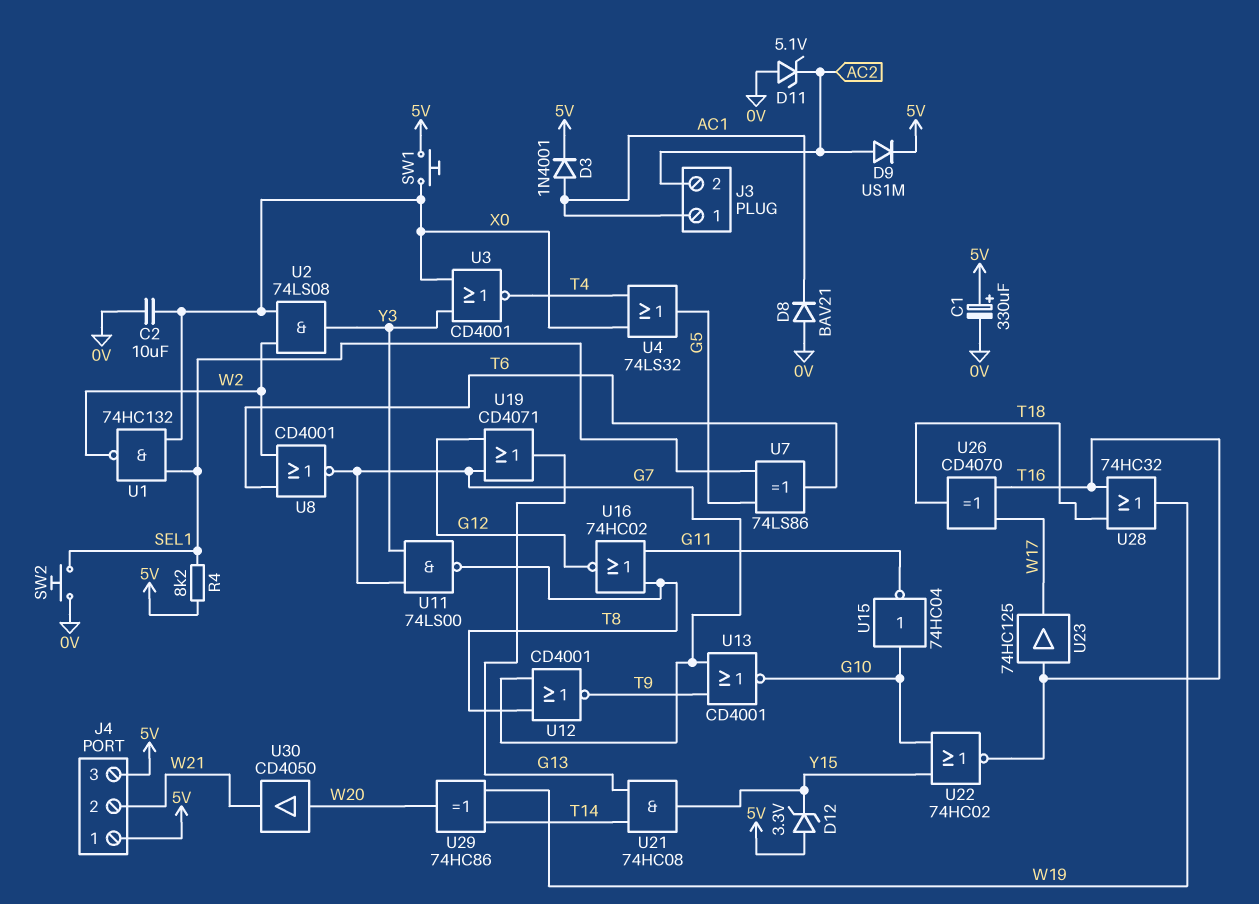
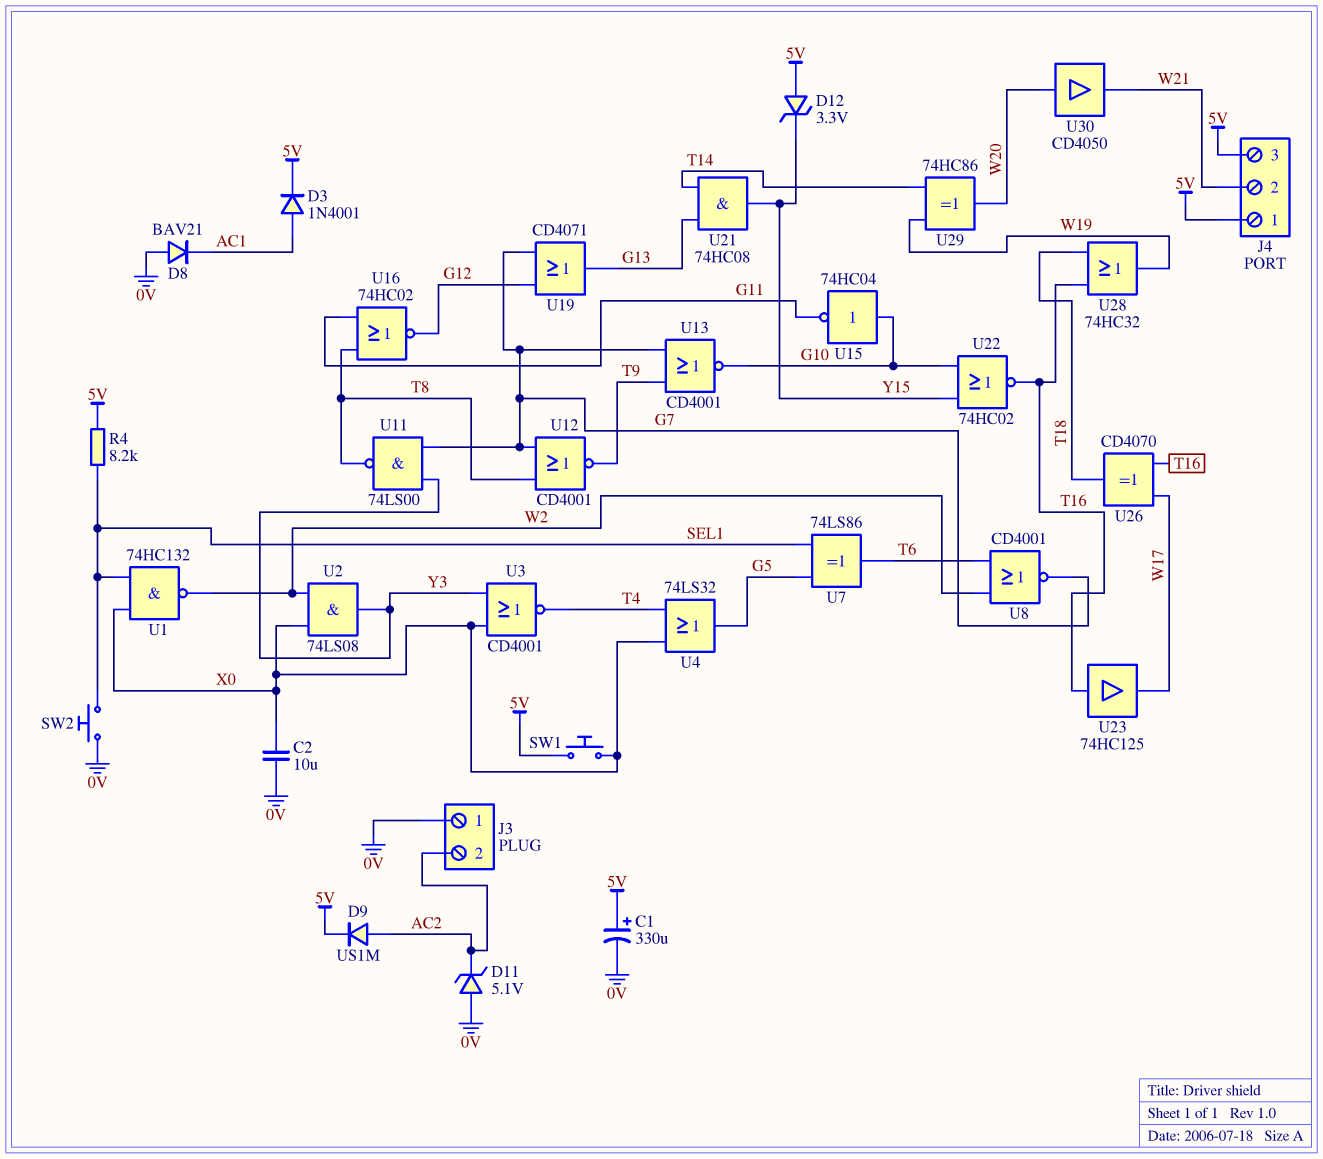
J3 pin 1: AC1 -> 0V

